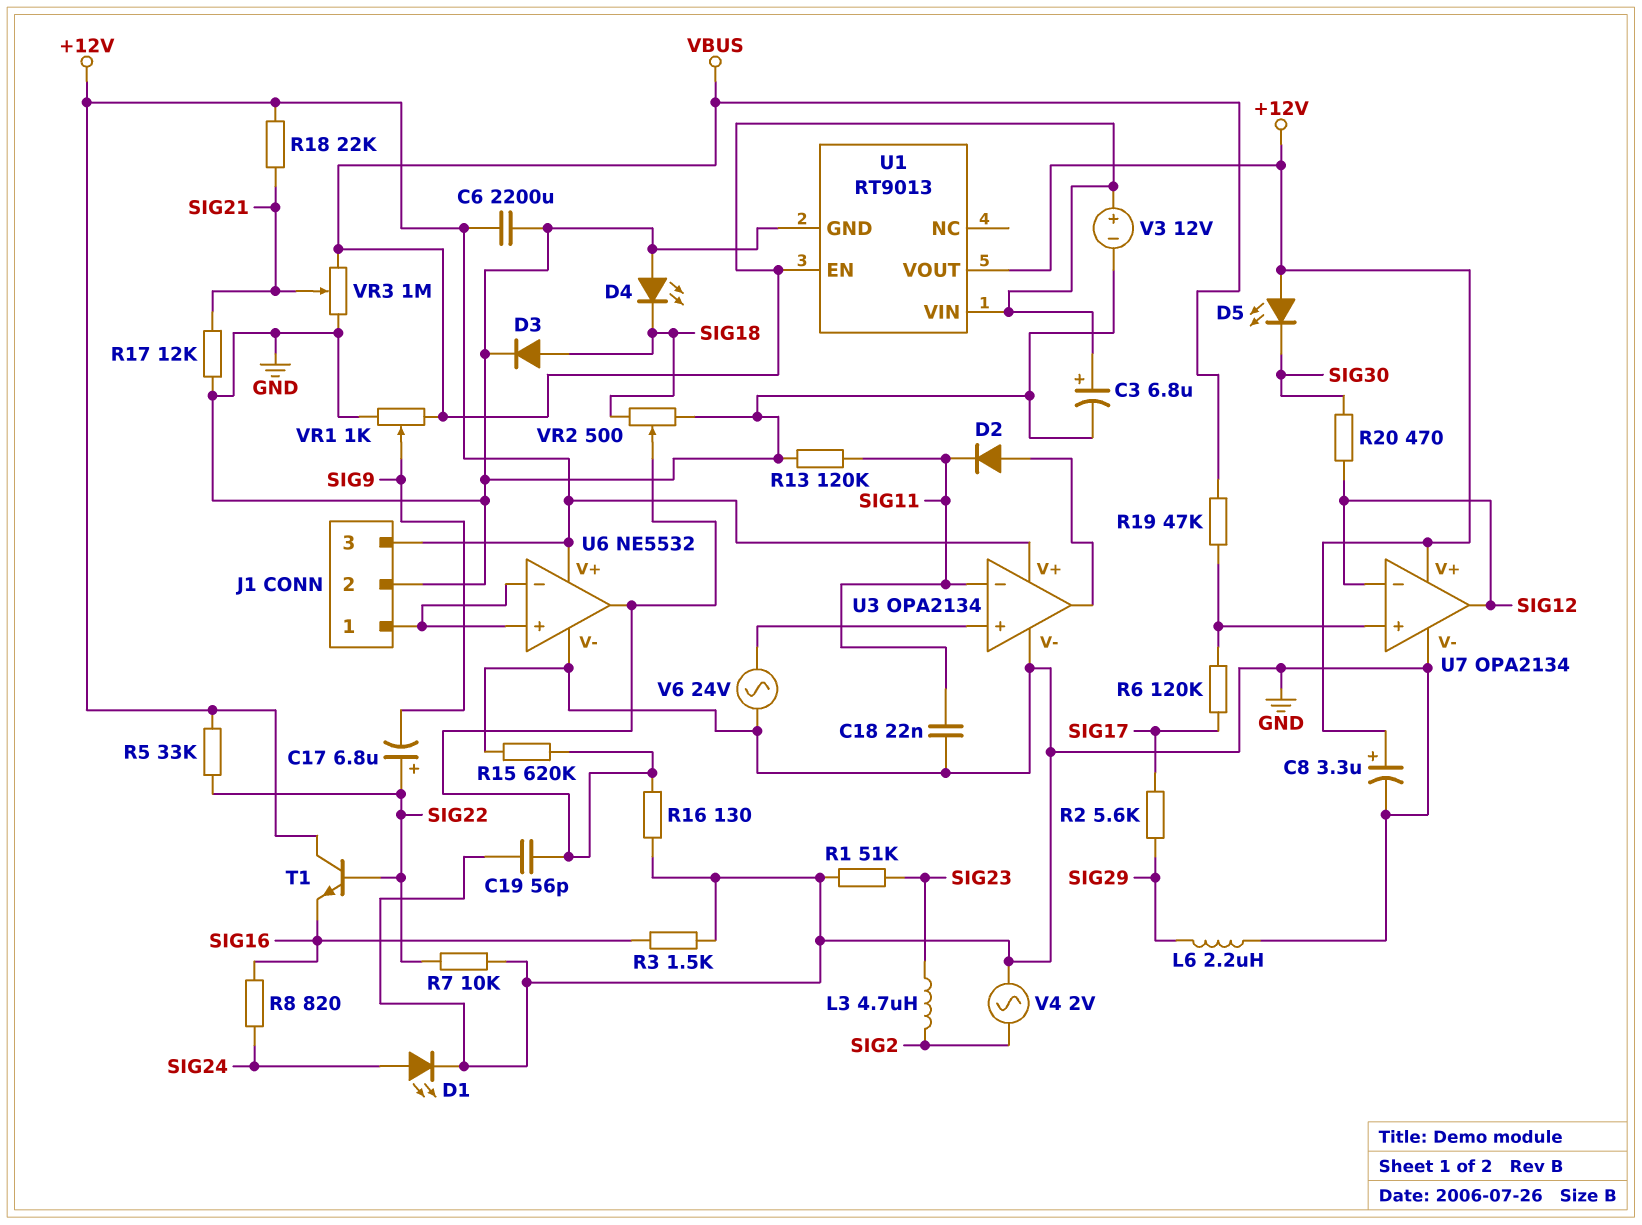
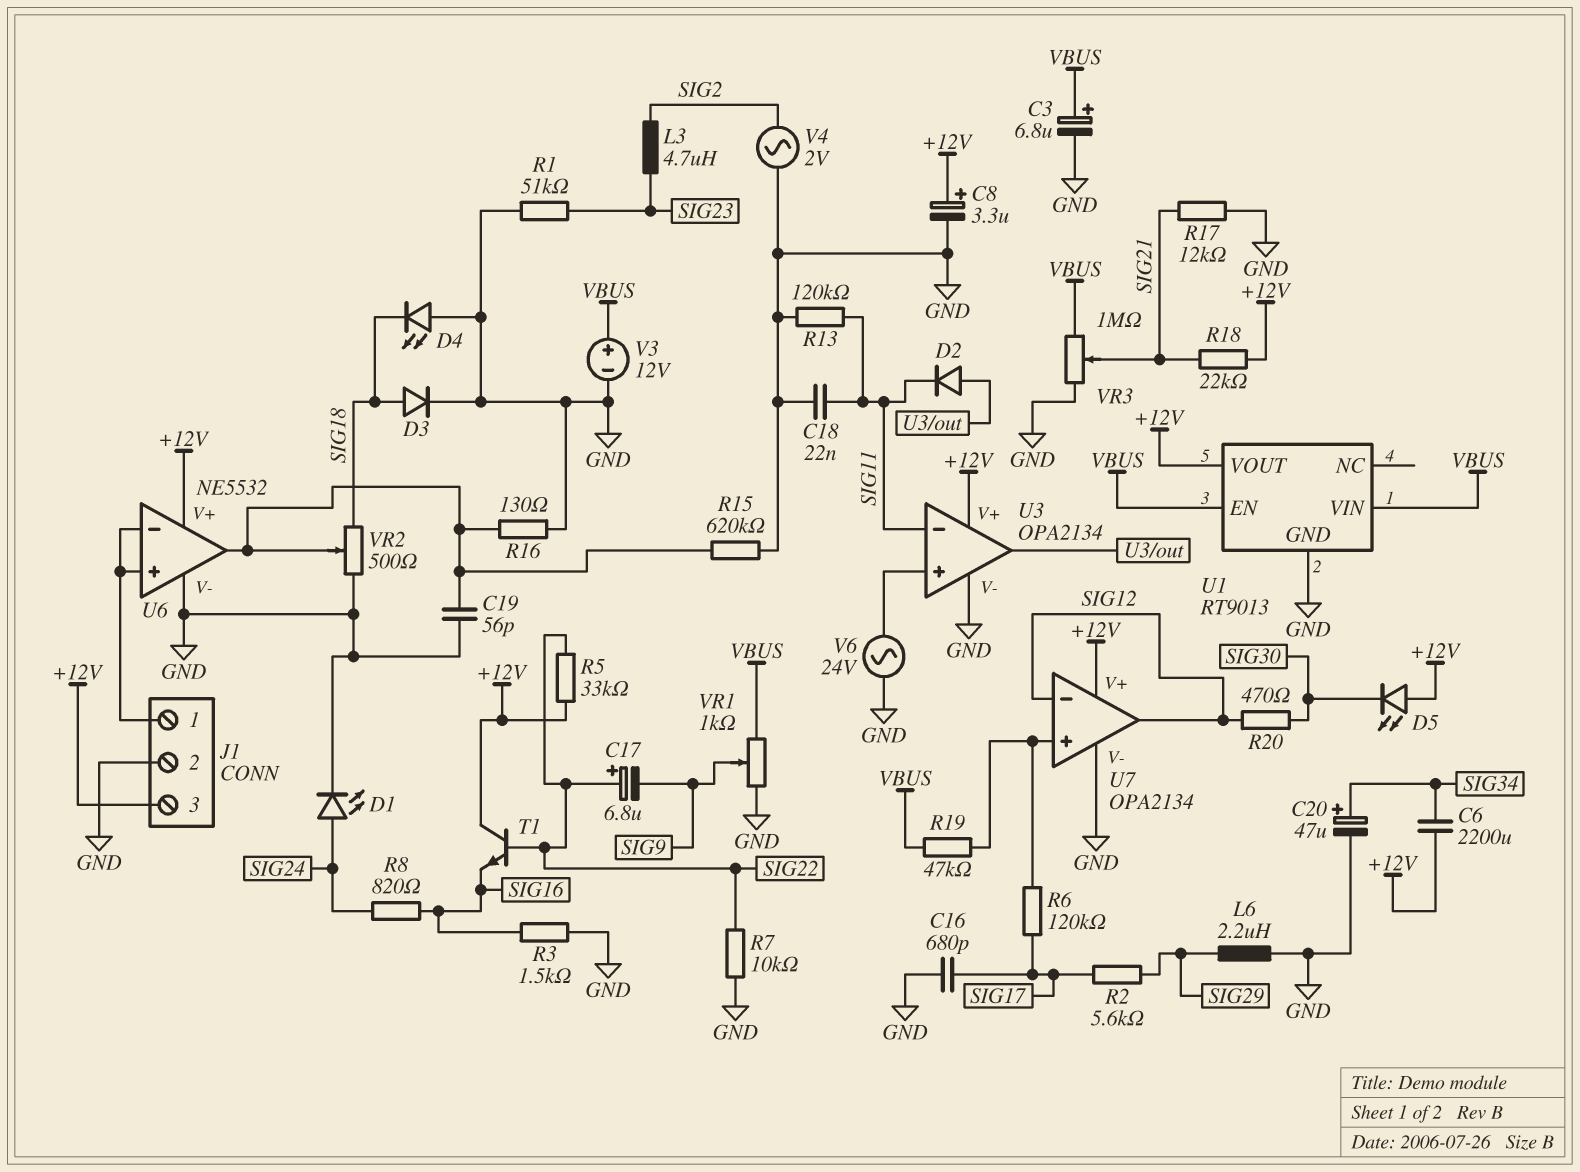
C6: 2200uF (+12V, GND) -> 2200uF (+12V, SIG34)
C16: none -> 680pF (GND, SIG17)
C20: none -> 47uF (plus SIG34, minus GND)

